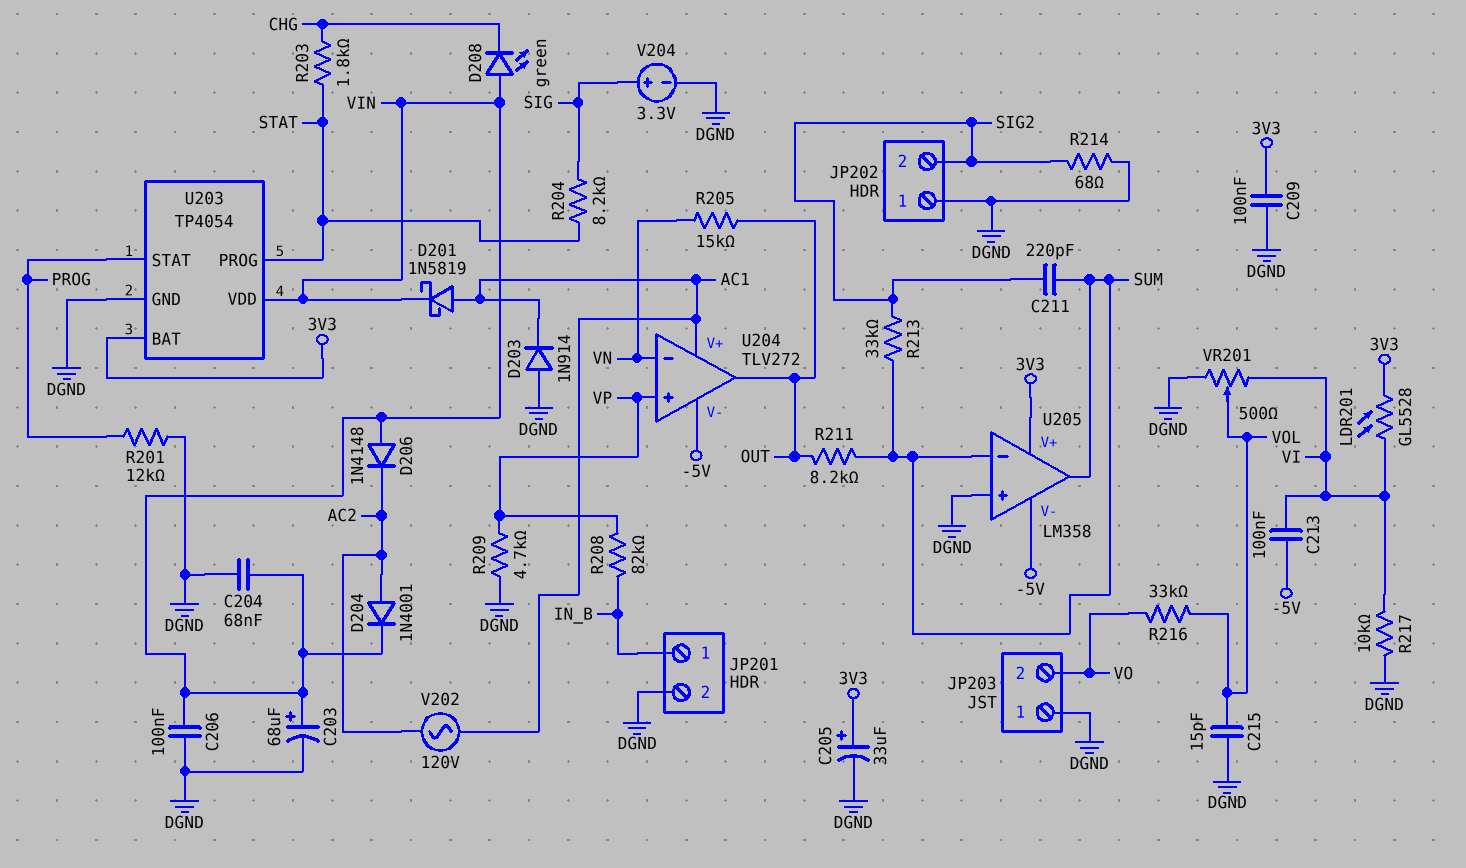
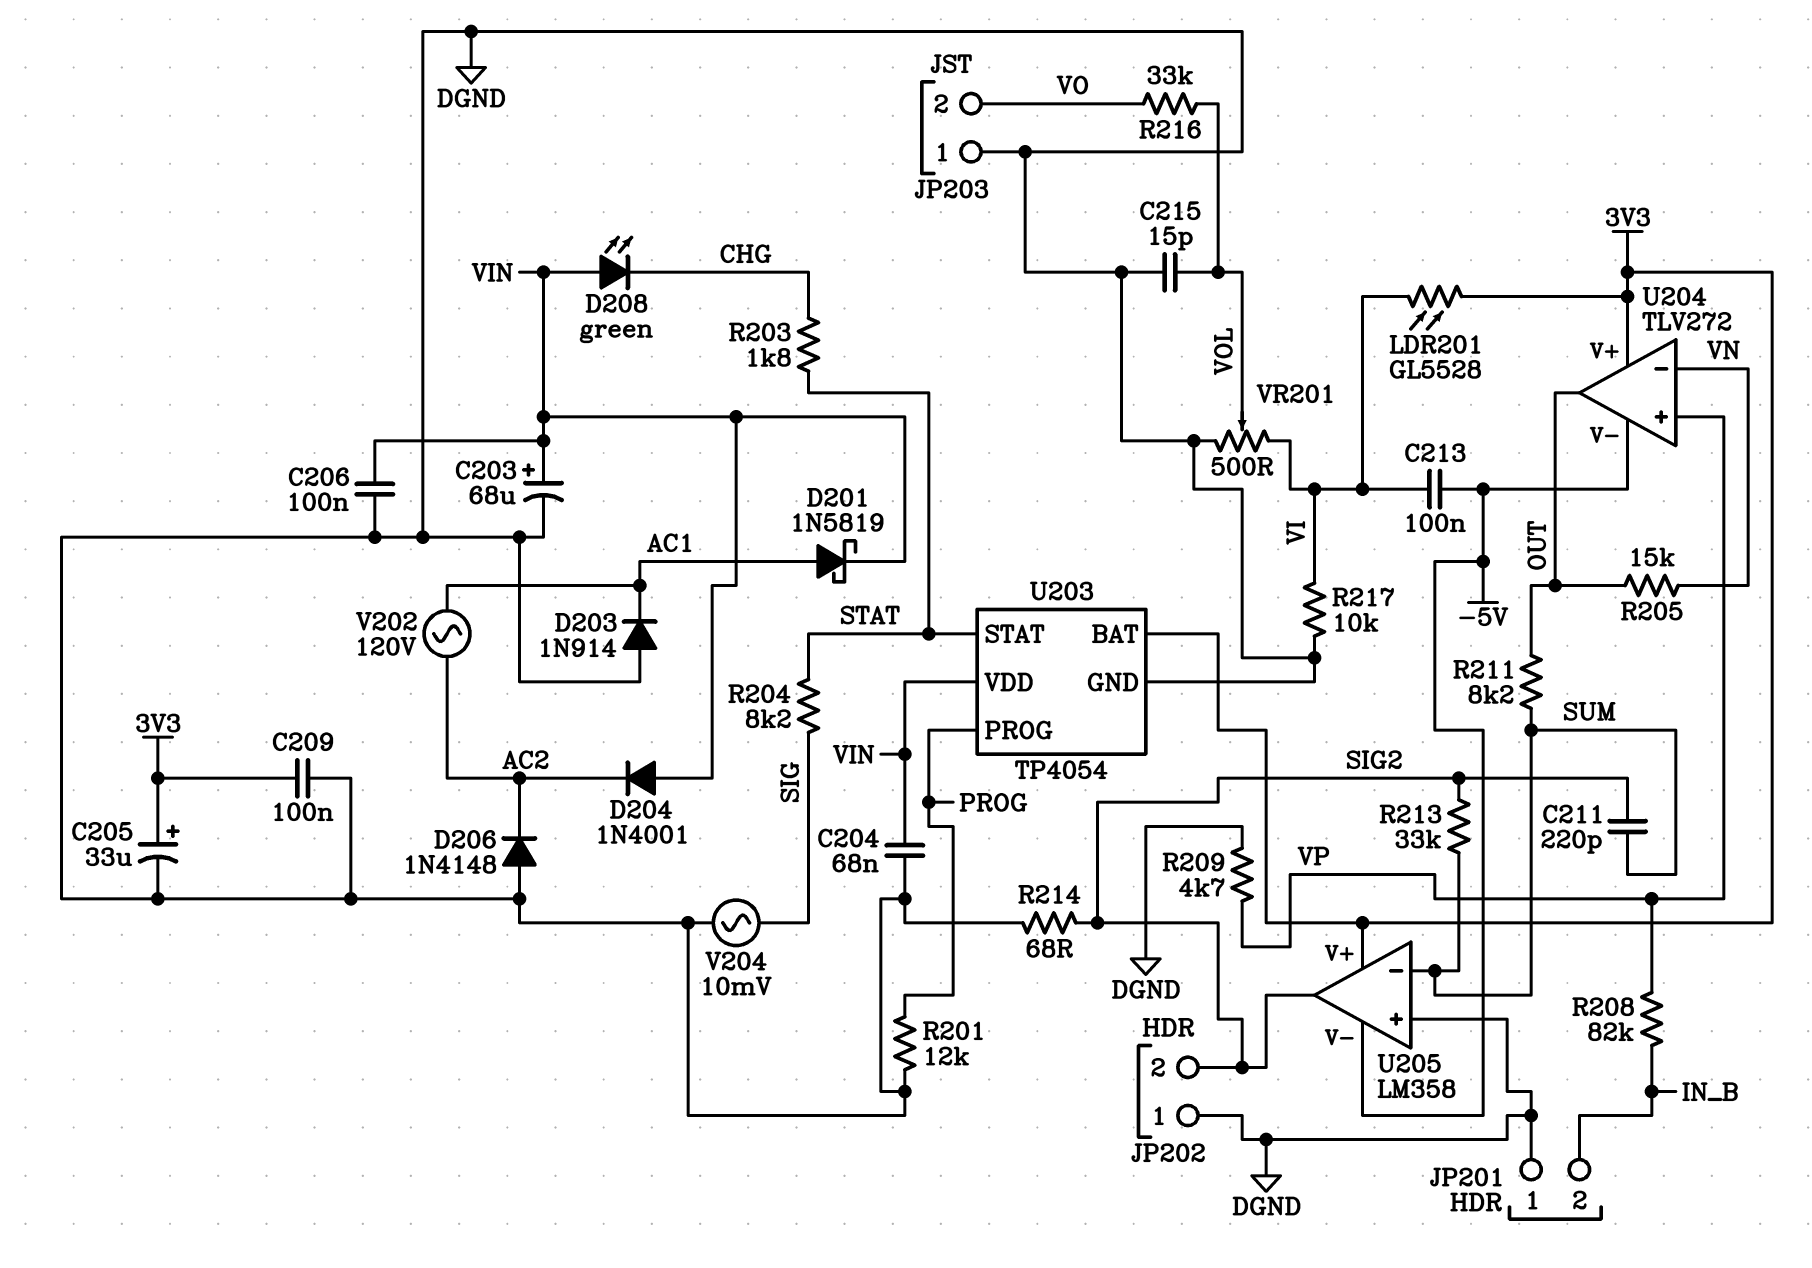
D204: diode 1N4001 (A AC2, K VIN) -> diode 1N4001 (A VIN, K AC2)
D206: diode 1N4148 (A VIN, K AC2) -> diode 1N4148 (A DGND, K AC2)
JP201 pin 1: IN_B -> DGND
JP201 pin 2: DGND -> IN_B
U203 pin PROG: STAT -> PROG
U203 pin STAT: PROG -> STAT
U204 pin V+: AC1 -> 3V3
U205 pin out: SUM -> SIG2
V204: 3.3V (plus SIG, minus DGND) -> AC 10mV (DGND, SIG)

